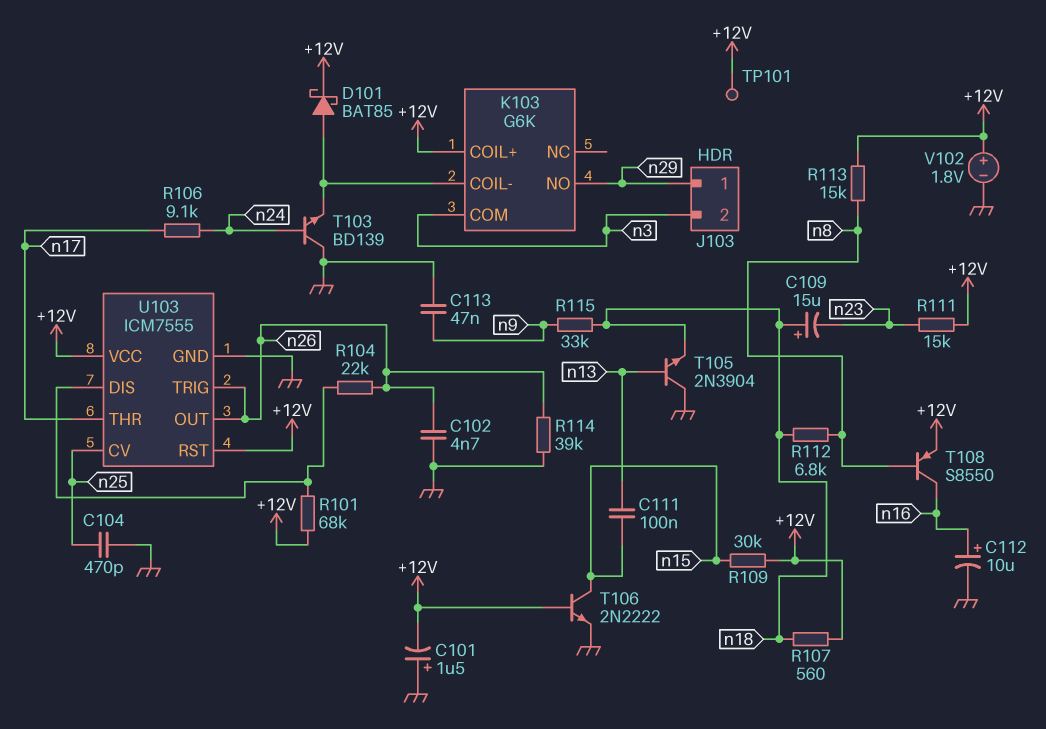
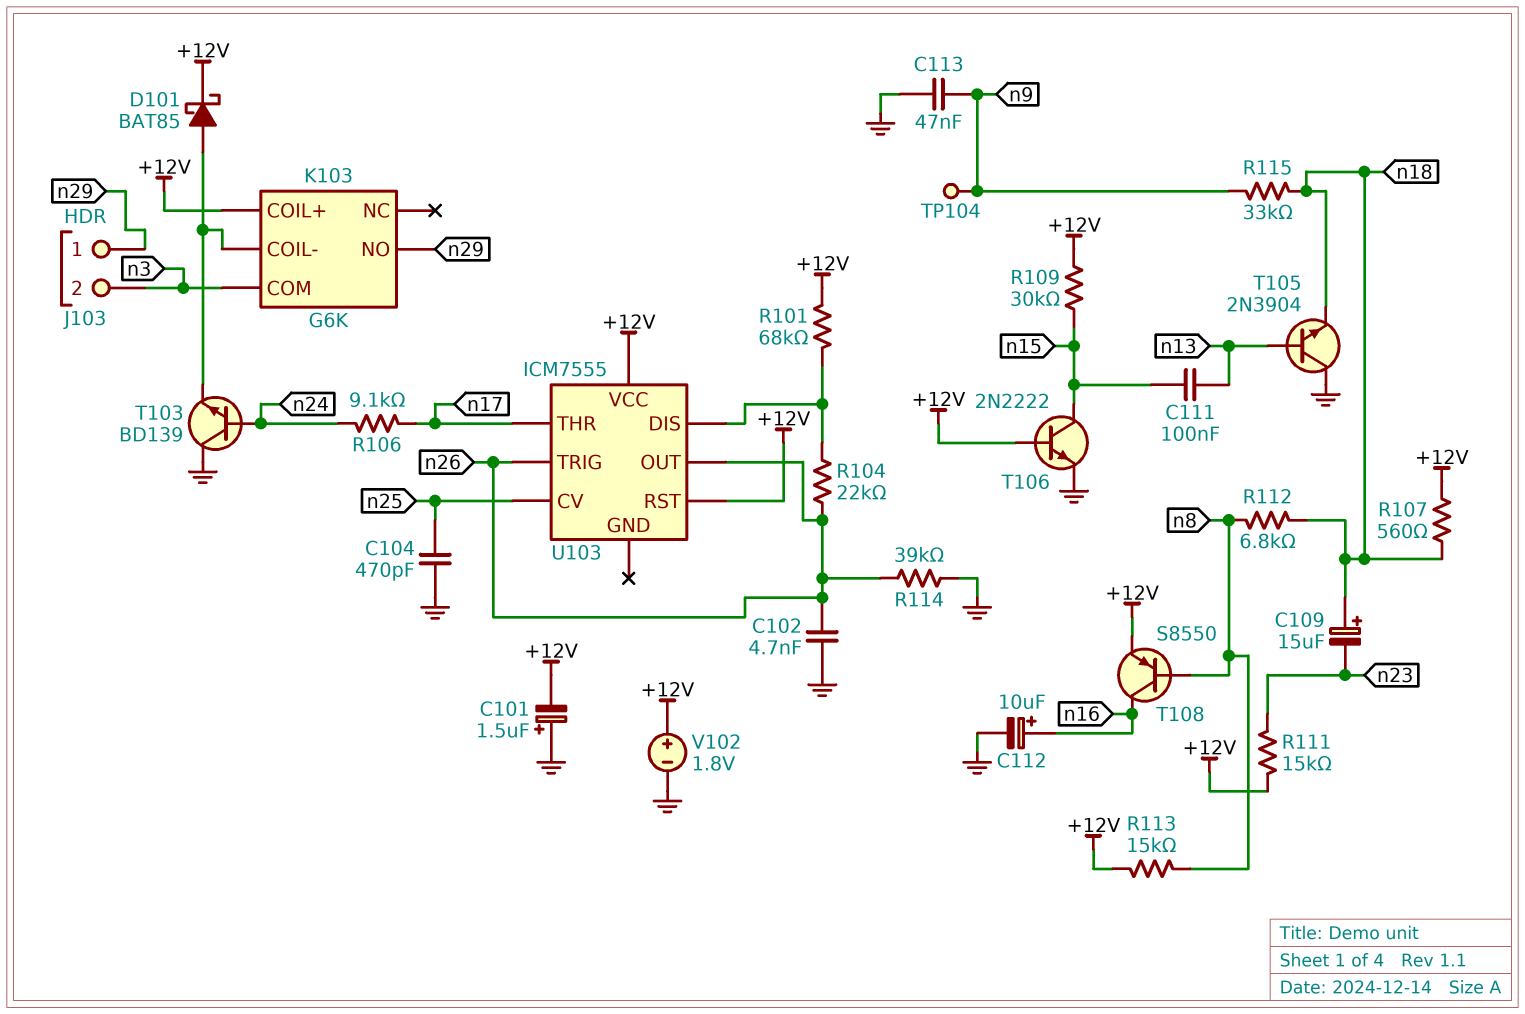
TP101: test point (+12V) -> none
TP104: none -> test point (n9)
U103 pin GND: GND -> none

